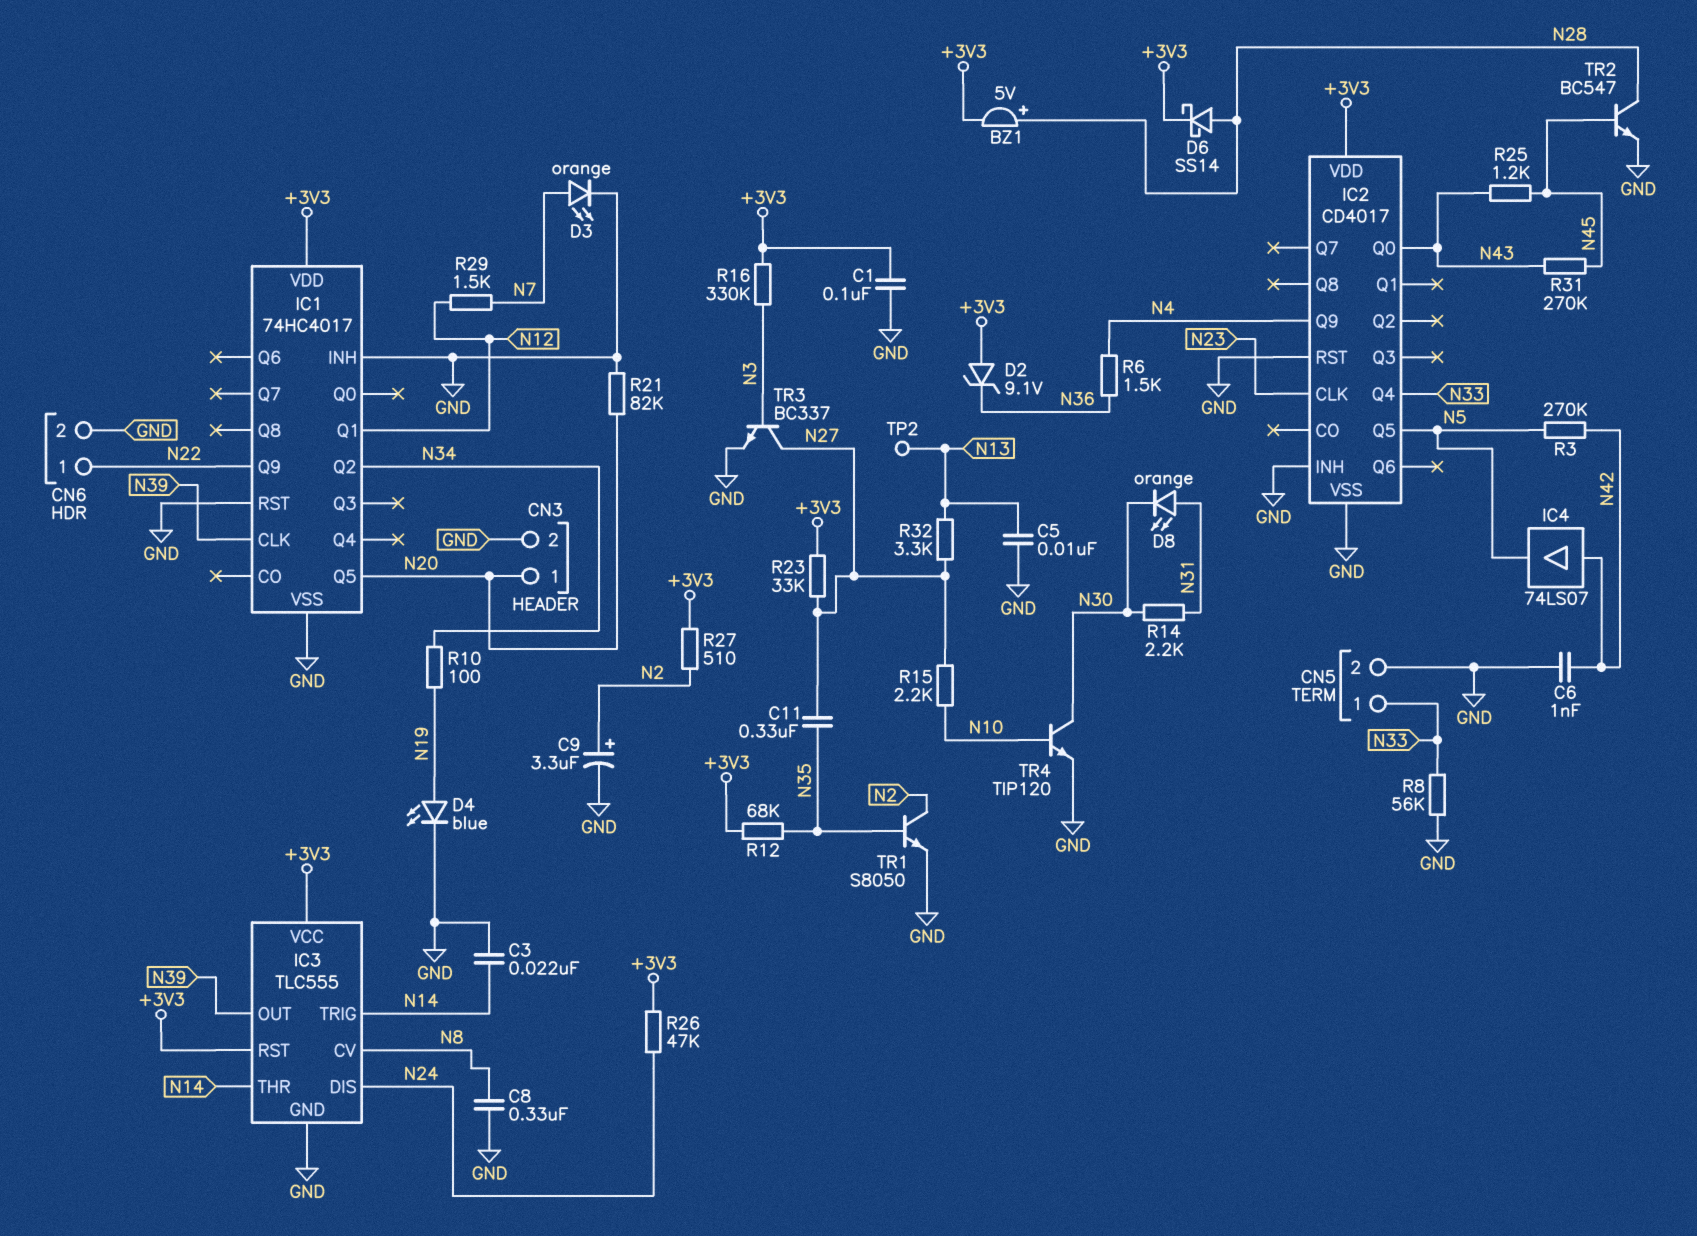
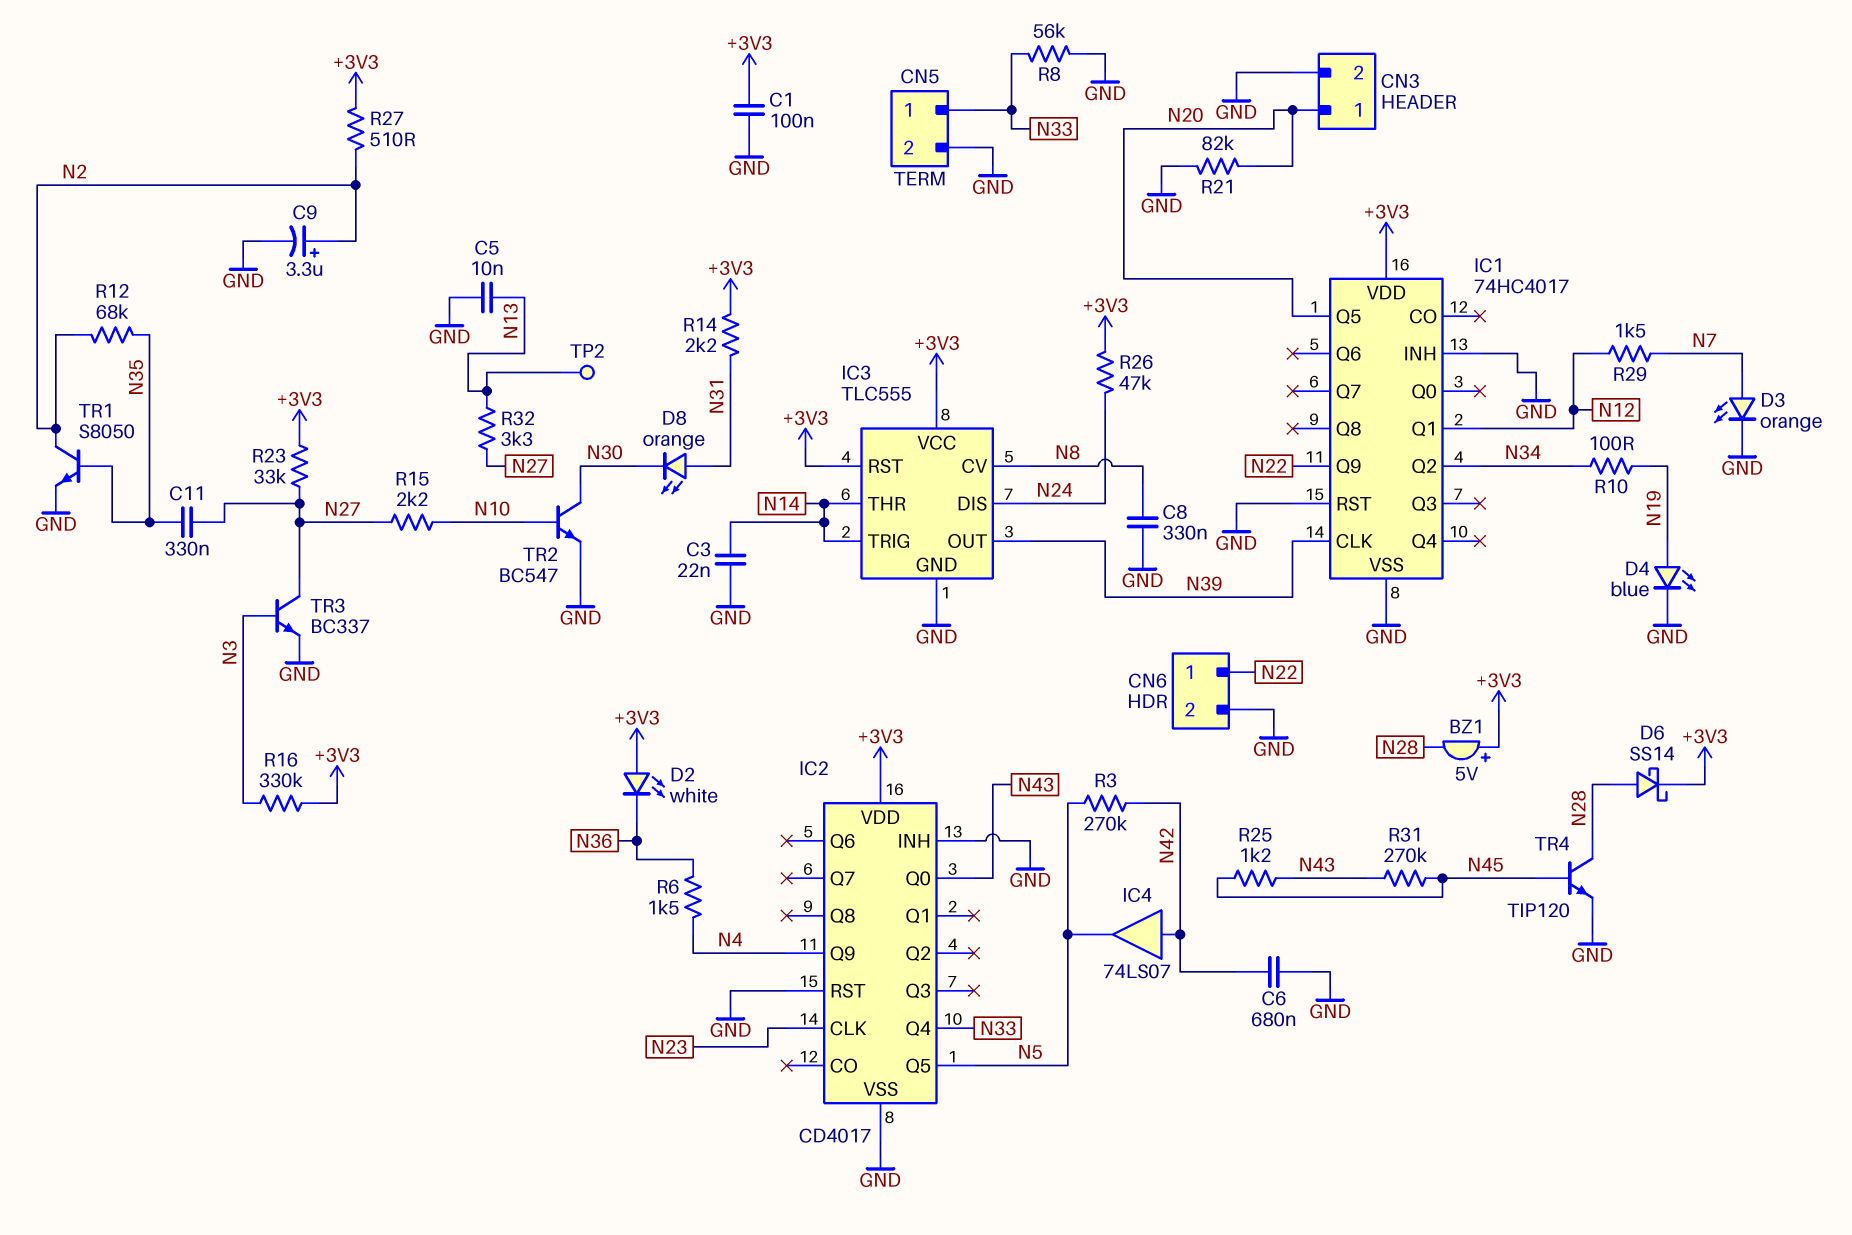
BZ1: buzzer 5V (plus N28, minus +3V3) -> buzzer 5V (plus +3V3, minus N28)
C6: 1nF (GND, N42) -> 680nF (GND, N42)
D2: zener 9.1V (A +3V3, K N36) -> LED white (A +3V3, K N36)
R12: 68k (+3V3, N35) -> 68k (N2, N35)
R14: 2.2k (N30, N31) -> 2.2k (+3V3, N31)
TR2: NPN BC547 (B N45, C N28, E GND) -> NPN BC547 (B N10, C N30, E GND)
TR4: NPN TIP120 (B N10, C N30, E GND) -> NPN TIP120 (B N45, C N28, E GND)

